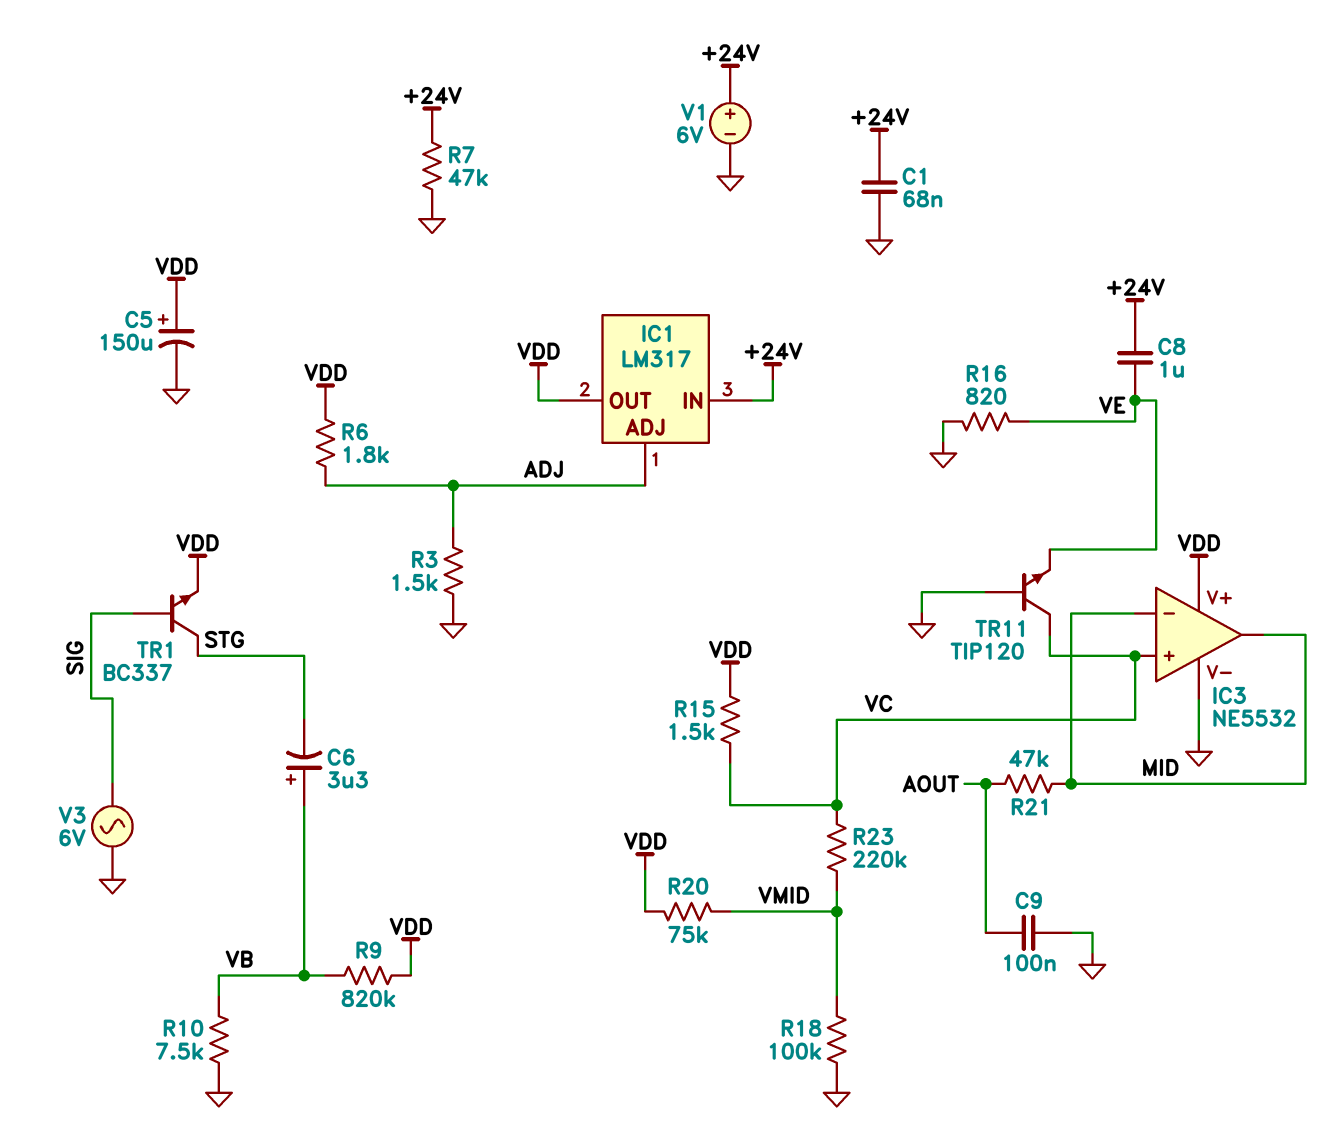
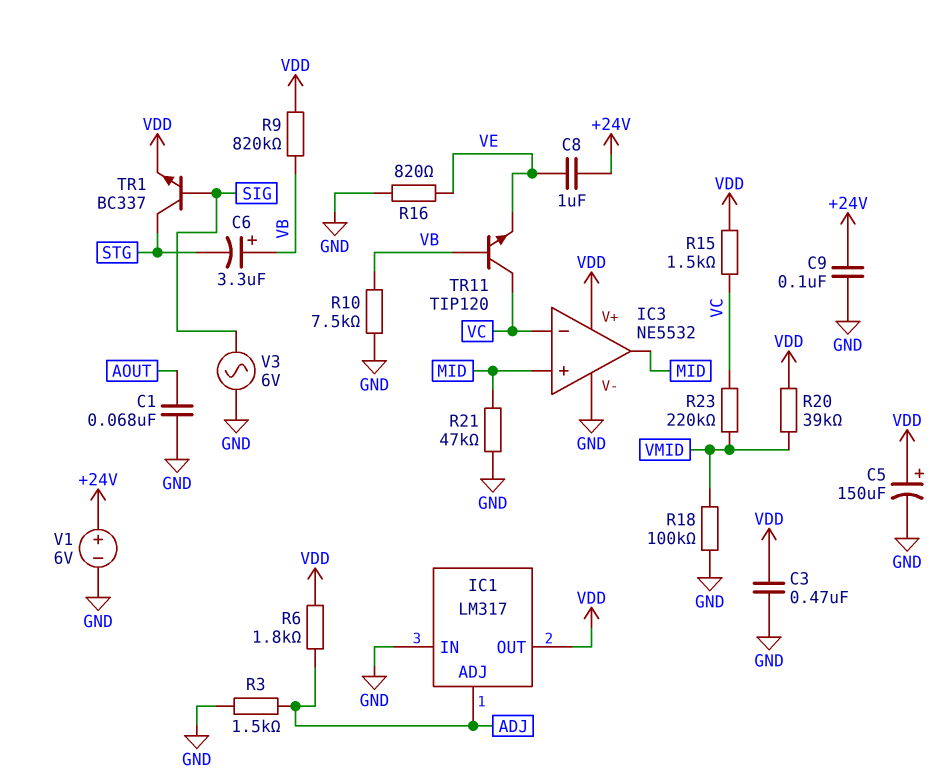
C1: 68nF (+24V, GND) -> 68nF (AOUT, GND)
C3: none -> 470nF (GND, VDD)
C9: 100nF (AOUT, GND) -> 100nF (+24V, GND)
IC1 pin IN: +24V -> GND
IC3 pin in+: VC -> MID
IC3 pin in-: MID -> VC
R7: 47k (+24V, GND) -> none
R20: 75k (VDD, VMID) -> 39k (VDD, VMID)
R21: 47k (AOUT, MID) -> 47k (GND, MID)
TR11: NPN TIP120 (B GND, C VC, E VE) -> NPN TIP120 (B VB, C VC, E VE)

